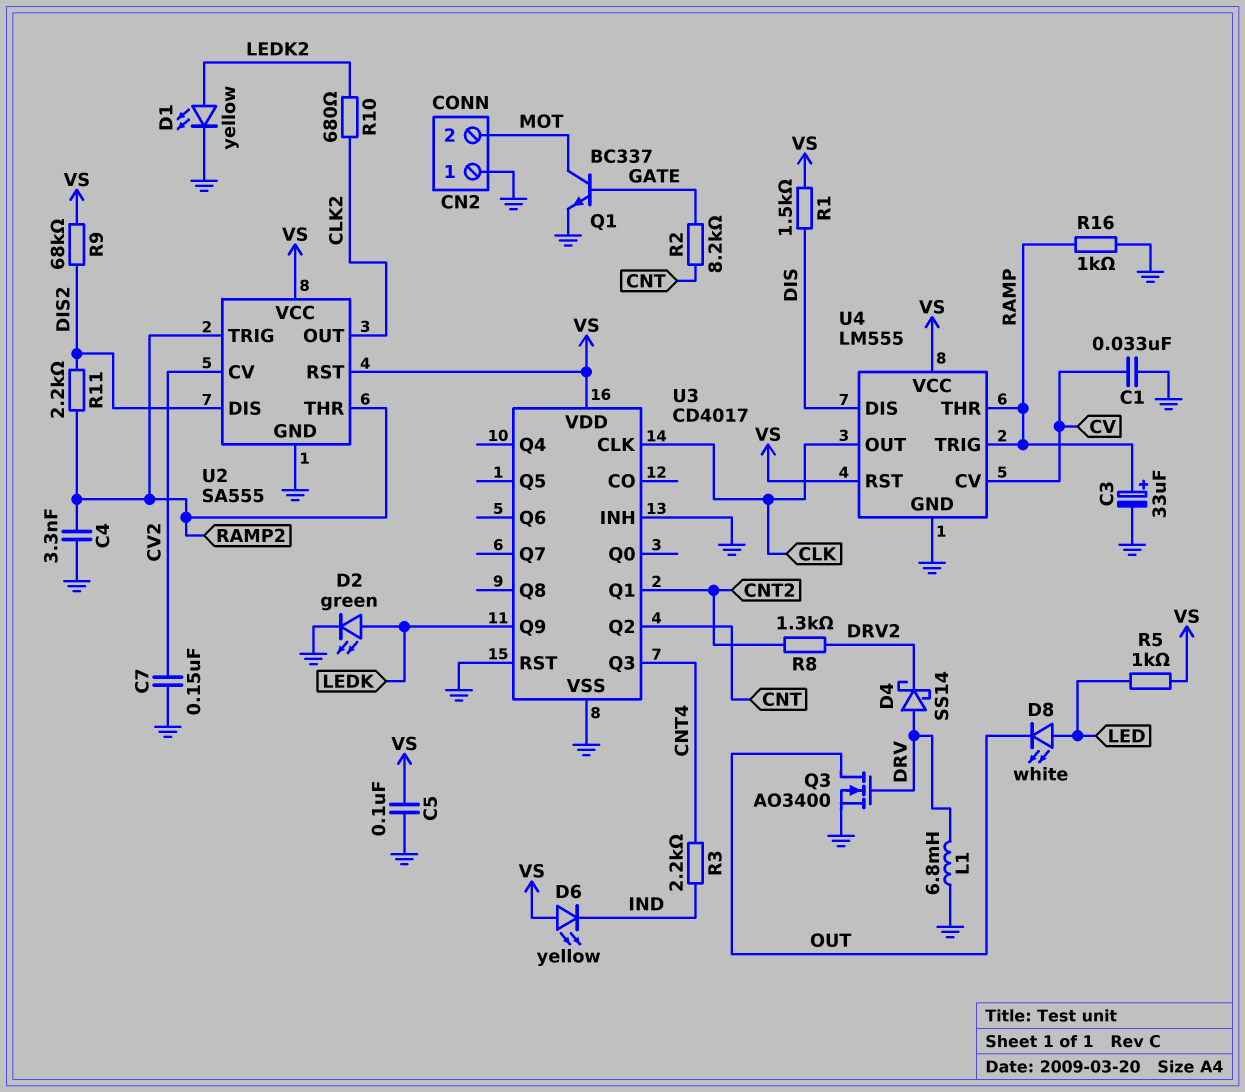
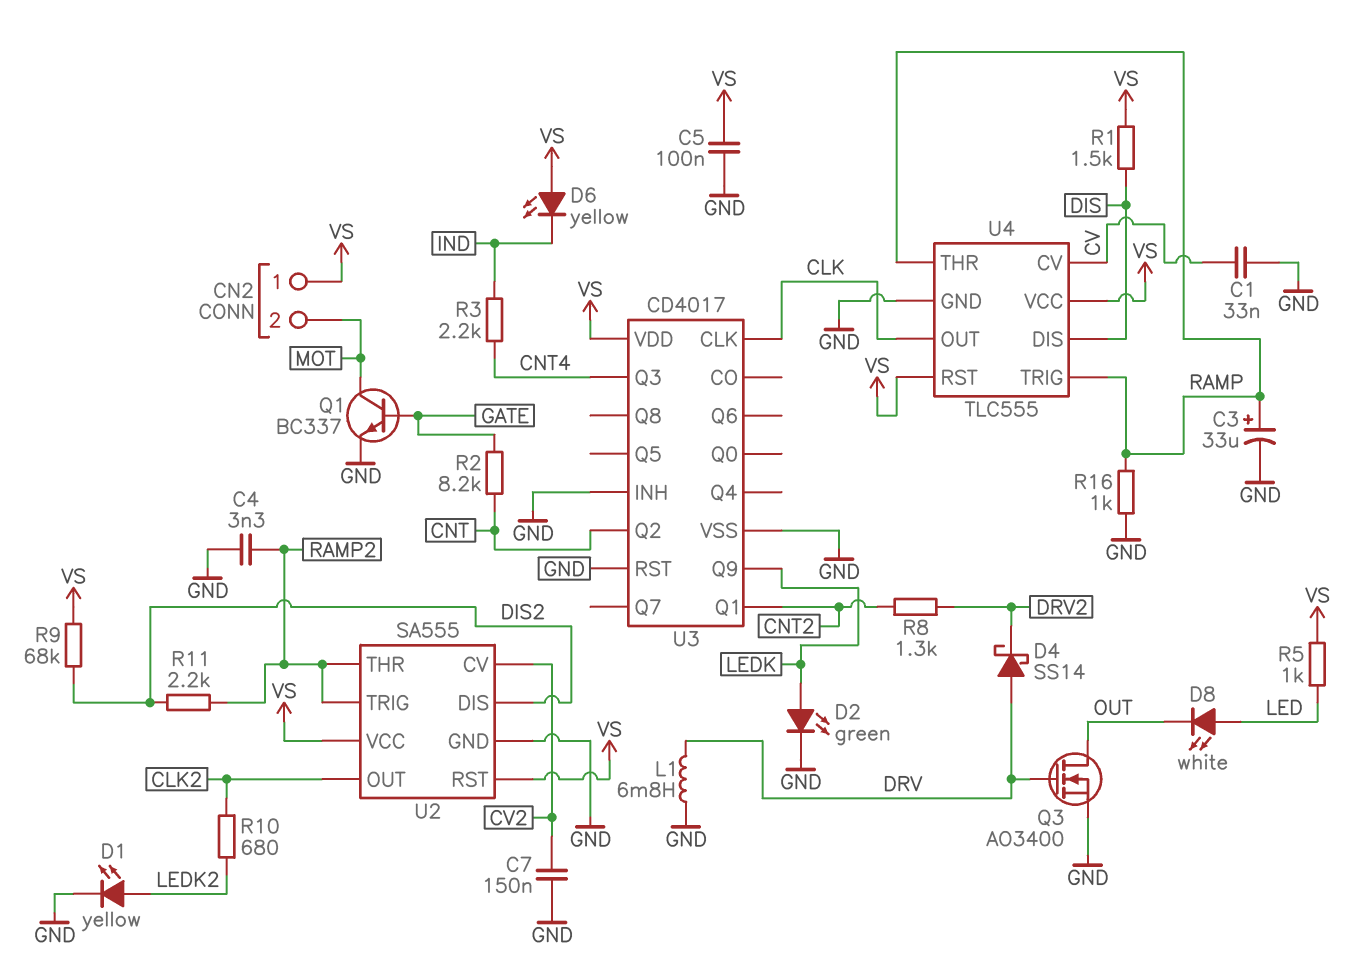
CN2 pin 1: GND -> VS
U4: LM555 -> TLC555

